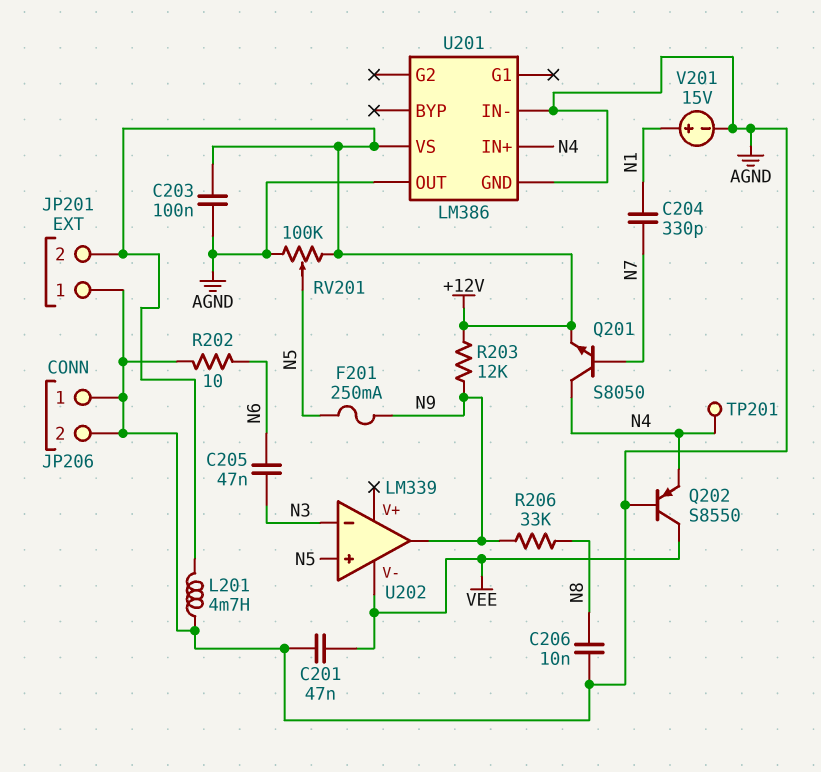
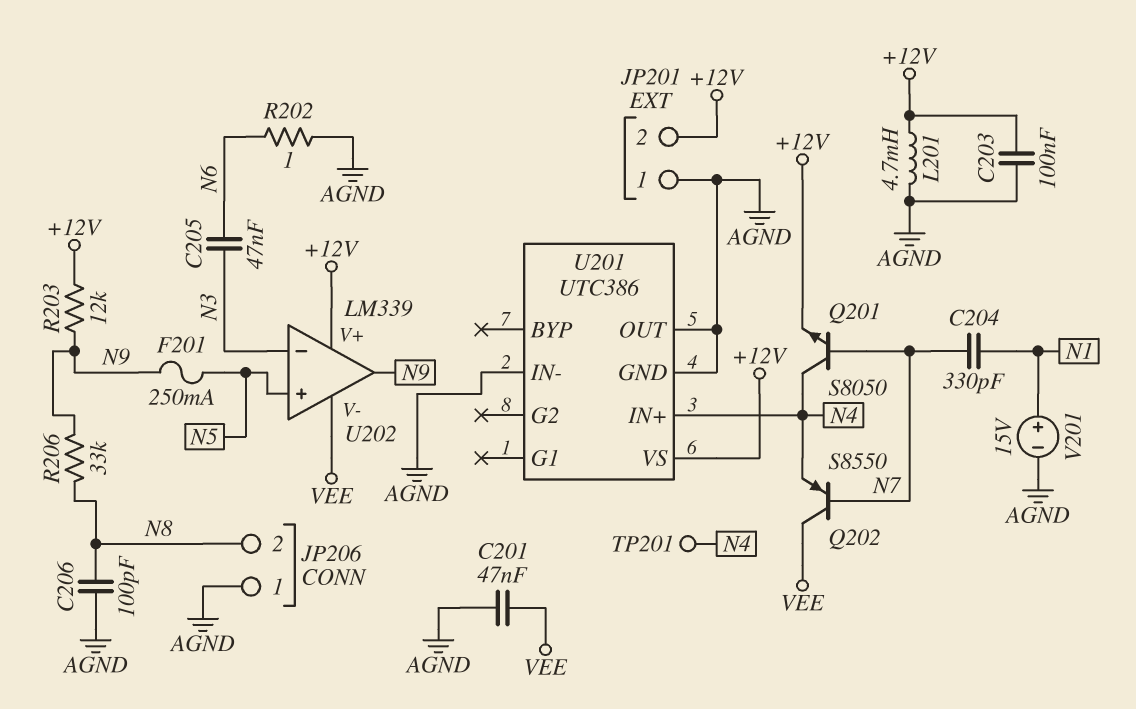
C206: 10nF (AGND, N8) -> 100pF (AGND, N8)
JP206 pin 2: AGND -> N8
Q202: PNP S8550 (B AGND, C VEE, E N4) -> PNP S8550 (B N7, C VEE, E N4)
R202: 10 (AGND, N6) -> 1 (AGND, N6)
RV201: 100k (+12V, AGND, wiper N5) -> none
U201: LM386 -> UTC386
U202 pin V+: none -> +12V

